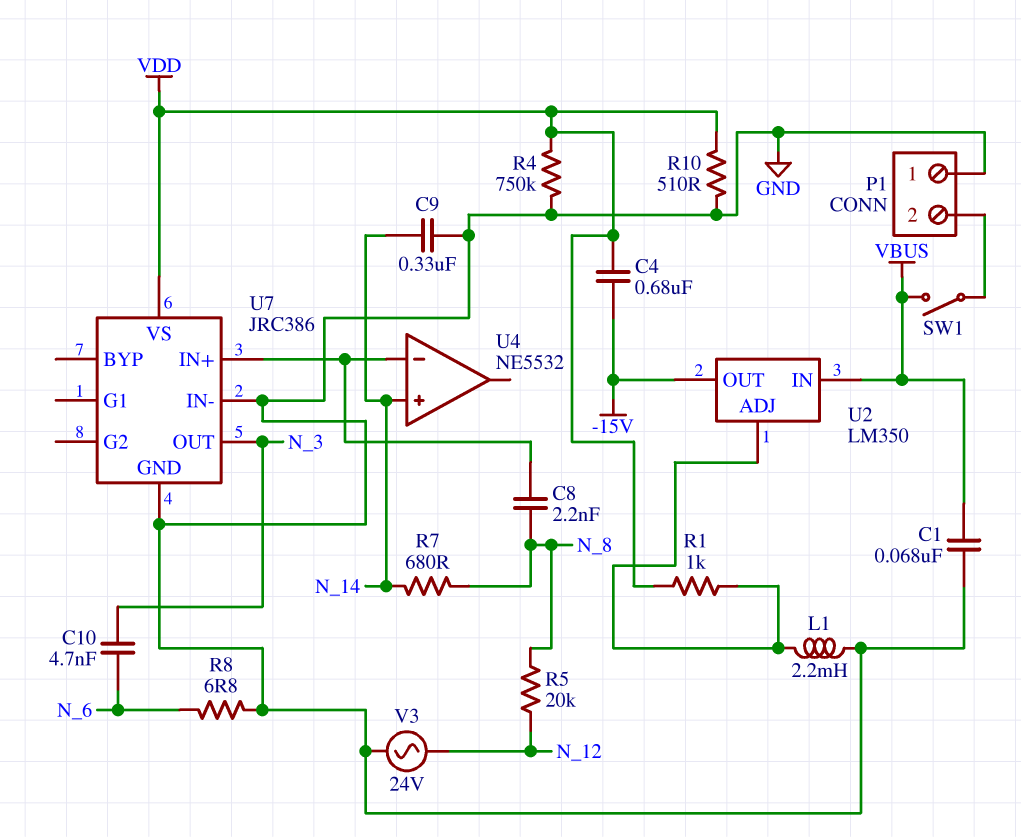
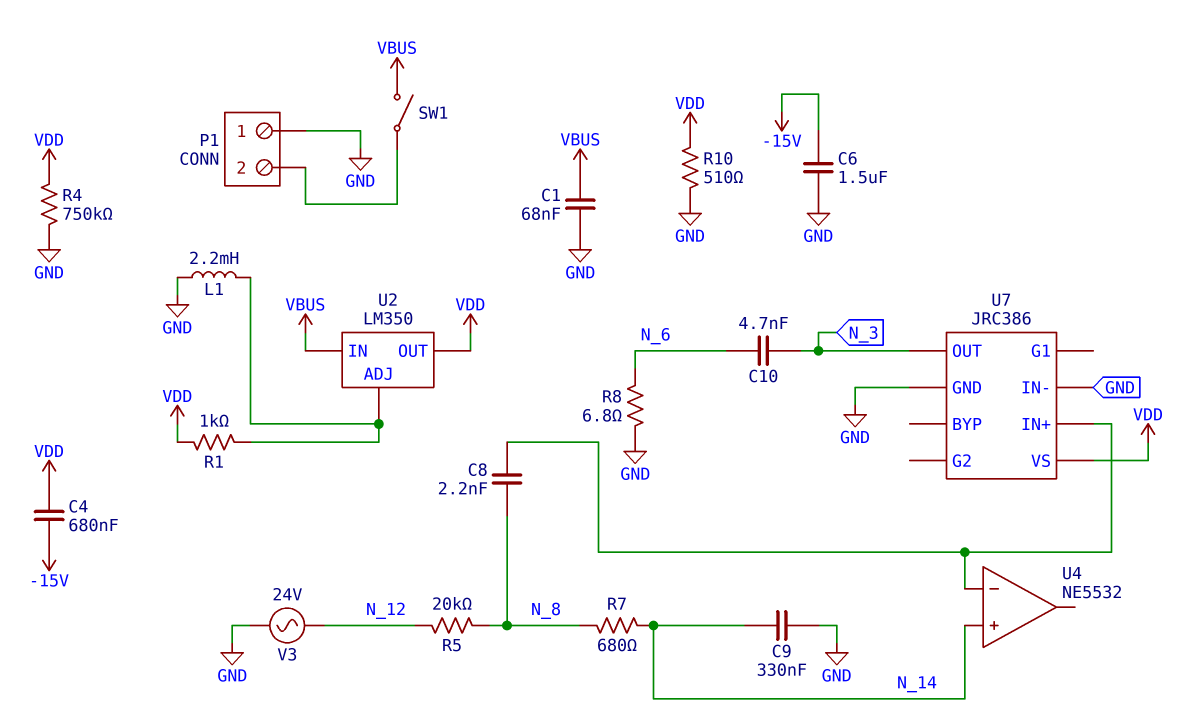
C6: none -> 1.5uF (-15V, GND)
U2 pin OUT: -15V -> VDD

